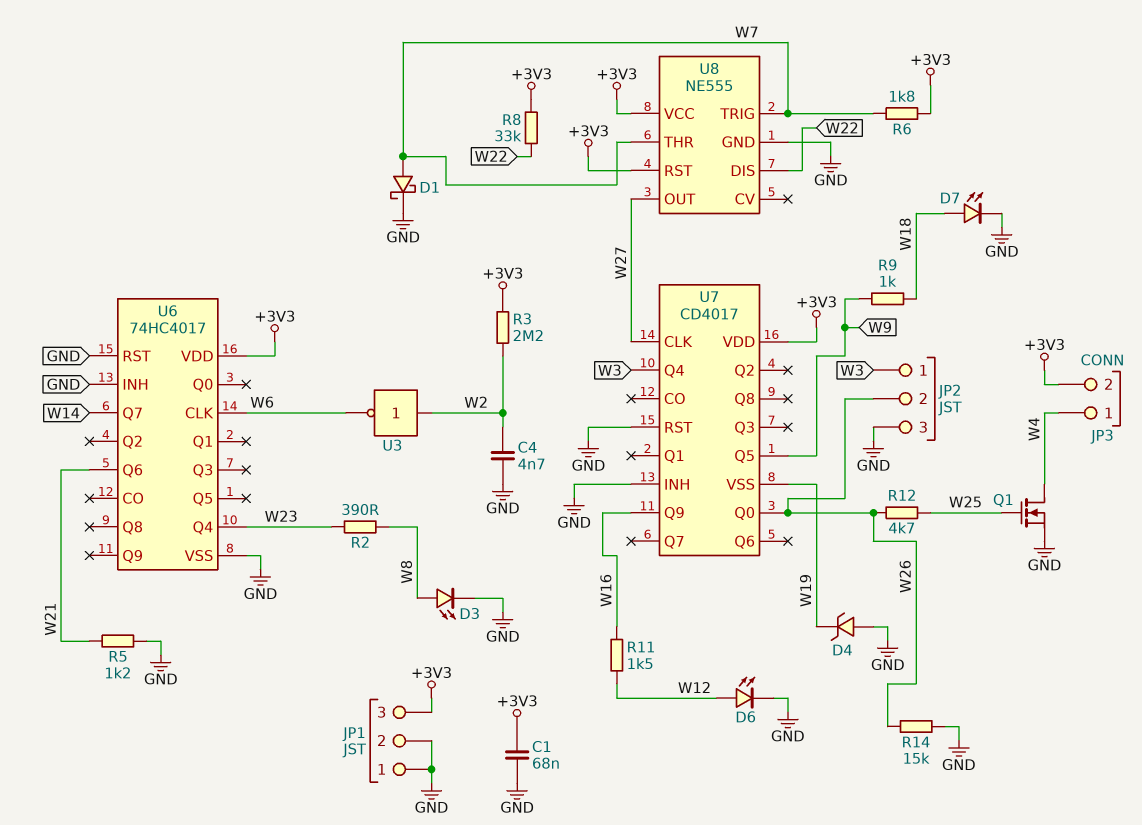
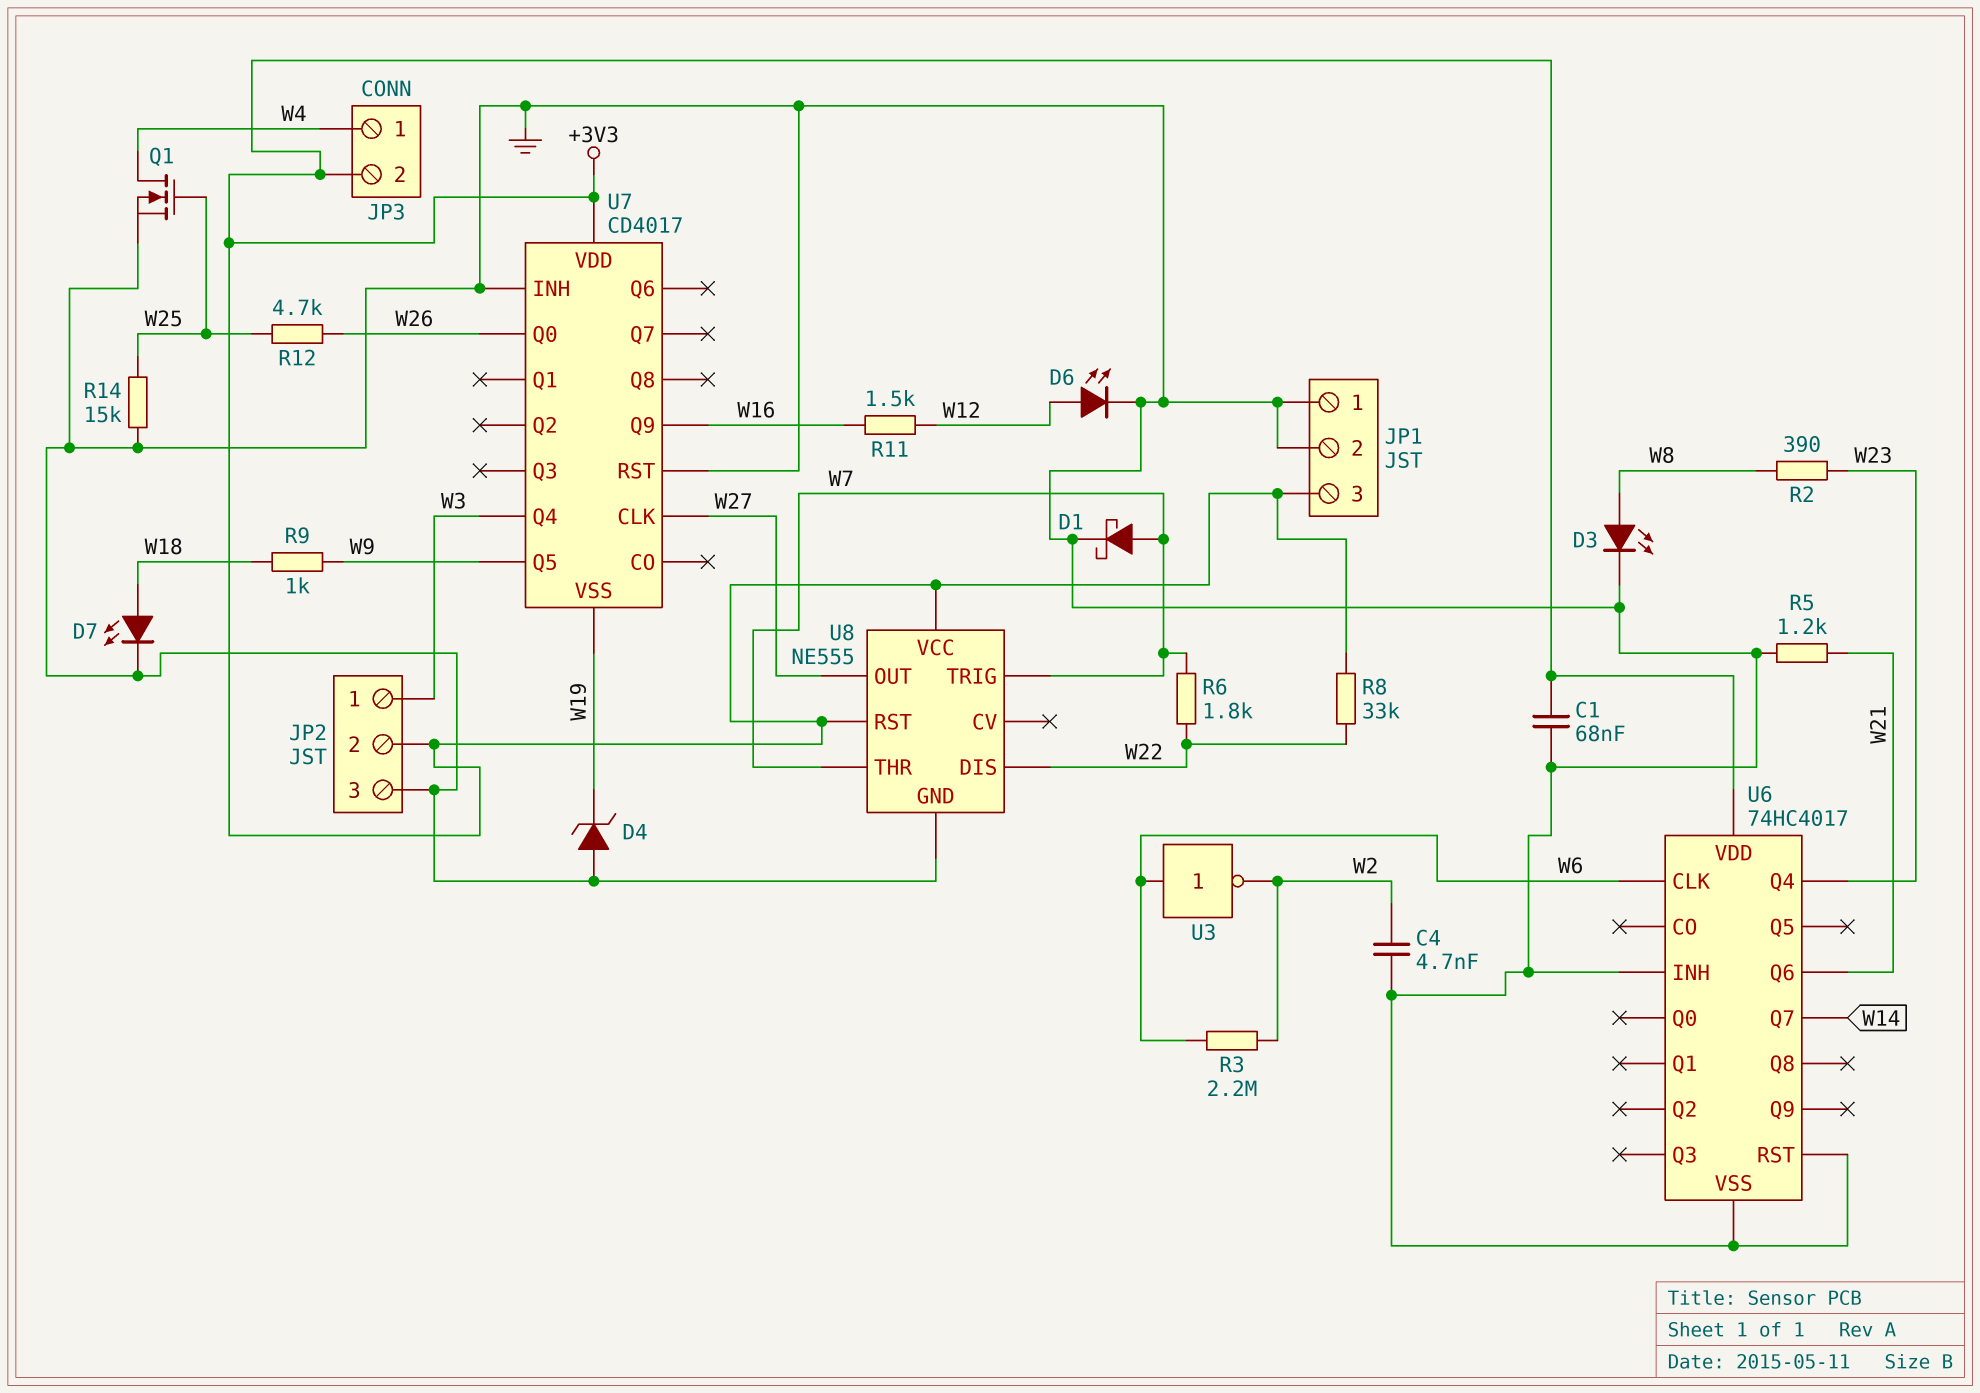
JP2 pin 2: W26 -> +3V3
R3: 2.2M (+3V3, W2) -> 2.2M (W2, W6)
R6: 1.8k (+3V3, W7) -> 1.8k (W7, W22)
R14: 15k (GND, W26) -> 15k (GND, W25)
U3: NOT (in W2, out W6) -> NOT (in W6, out W2)

